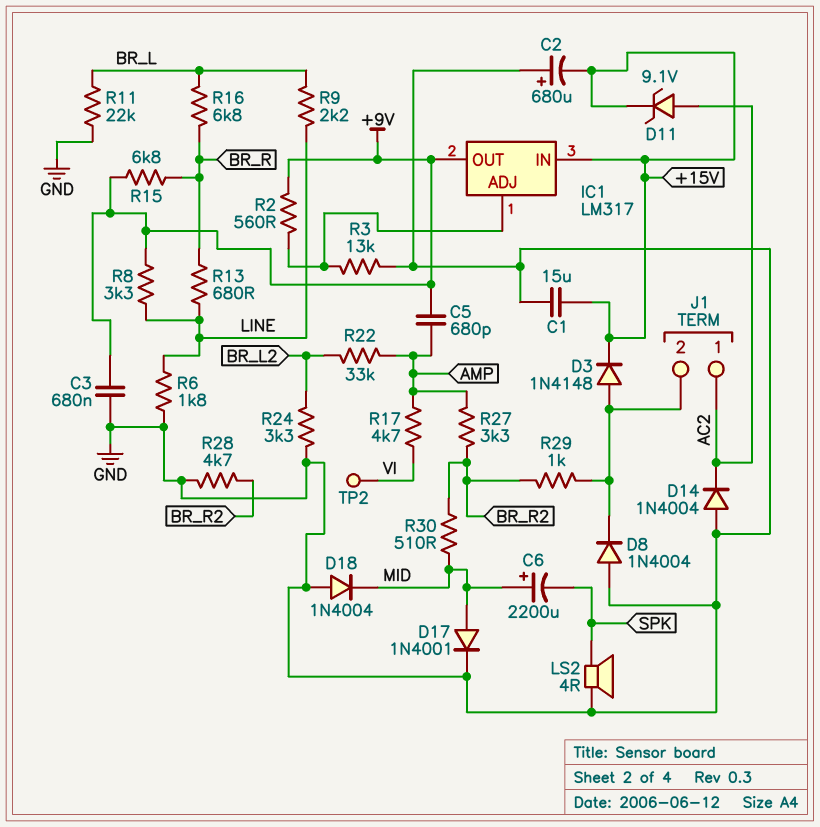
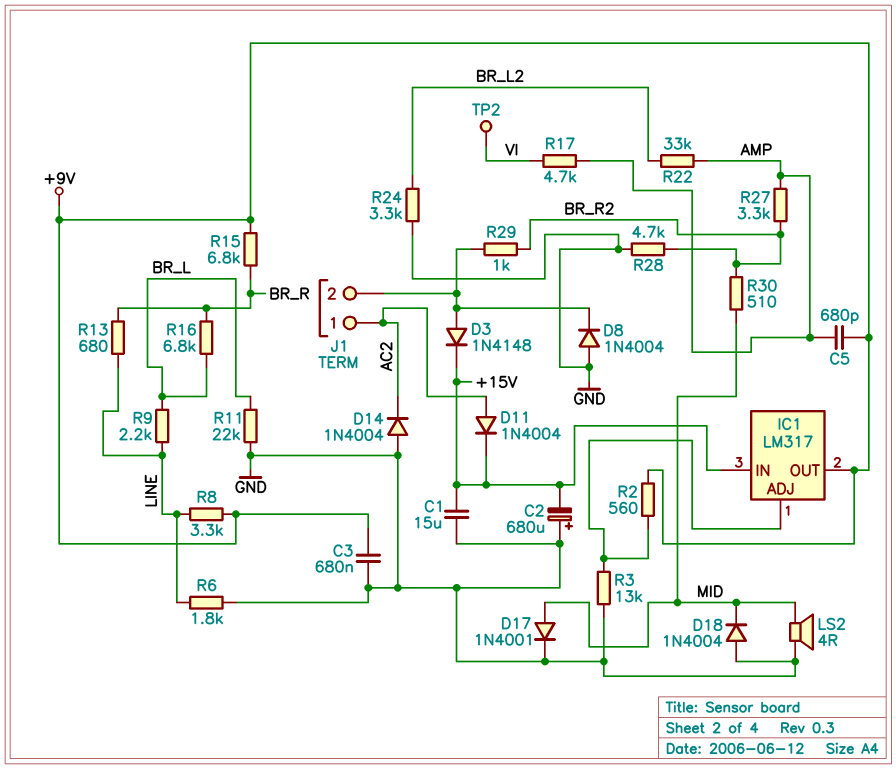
C6: 2200uF (plus MID, minus SPK) -> none
D11: zener 9.1V (A AC2, K +15V) -> diode 1N4004 (A AC2, K +15V)
LS2: speaker 4R (GND, SPK) -> speaker 4R (GND, MID)

